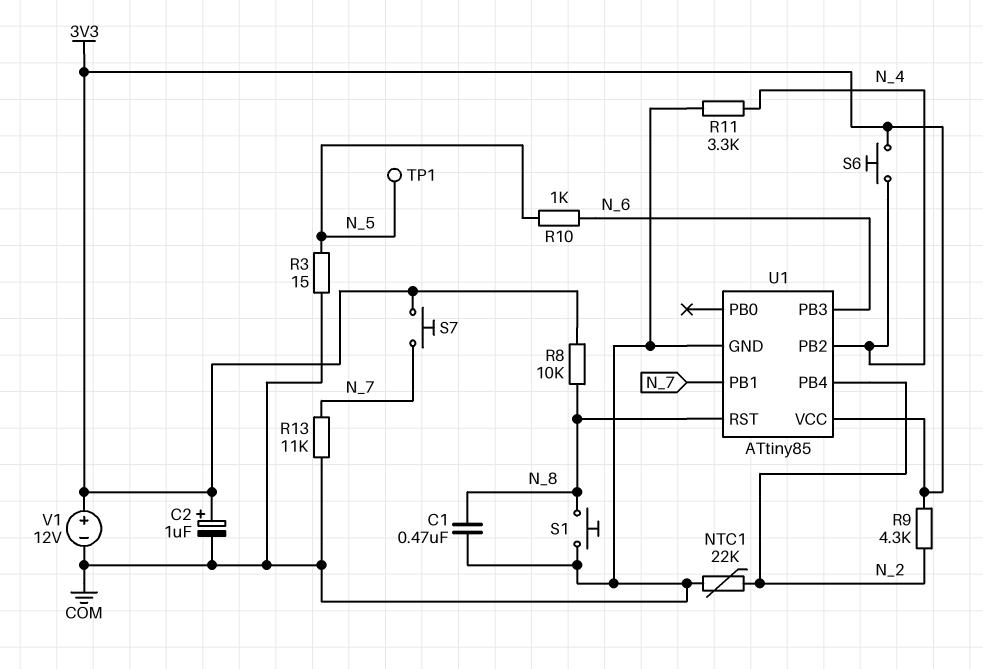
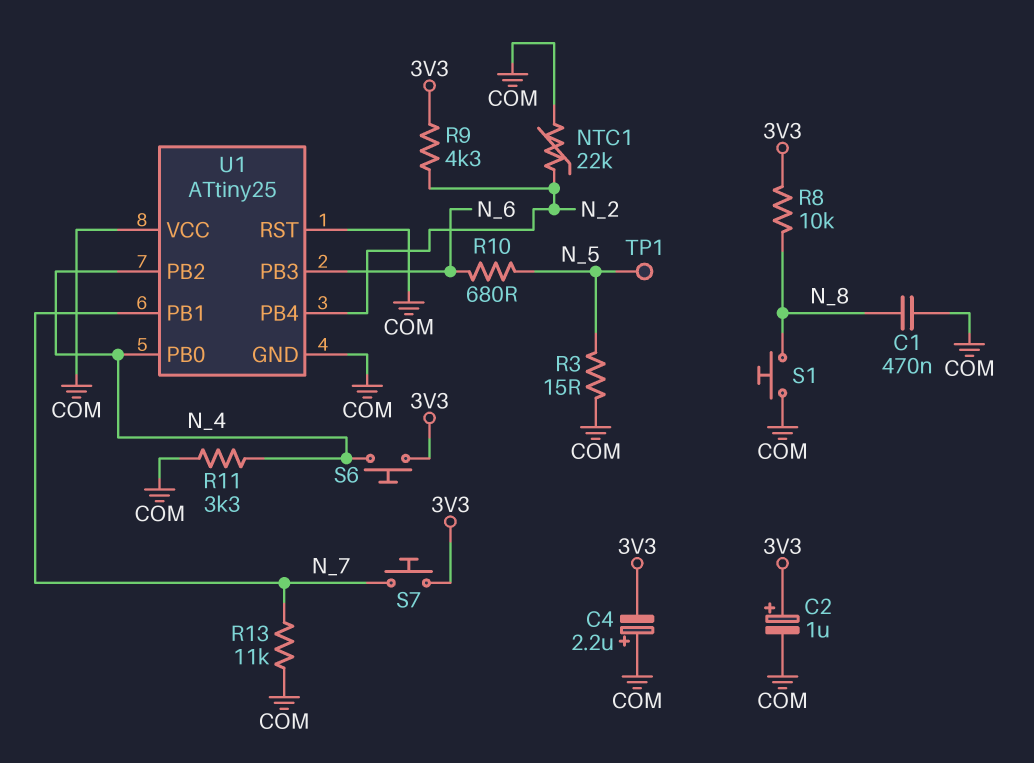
C4: none -> 2.2uF (plus COM, minus 3V3)
R10: 1k (N_5, N_6) -> 680 (N_5, N_6)
U1: ATtiny85 -> ATtiny25
U1 pin PB0: none -> N_4
U1 pin RST: N_8 -> COM
U1 pin VCC: 3V3 -> COM
V1: 12V (plus 3V3, minus COM) -> none

